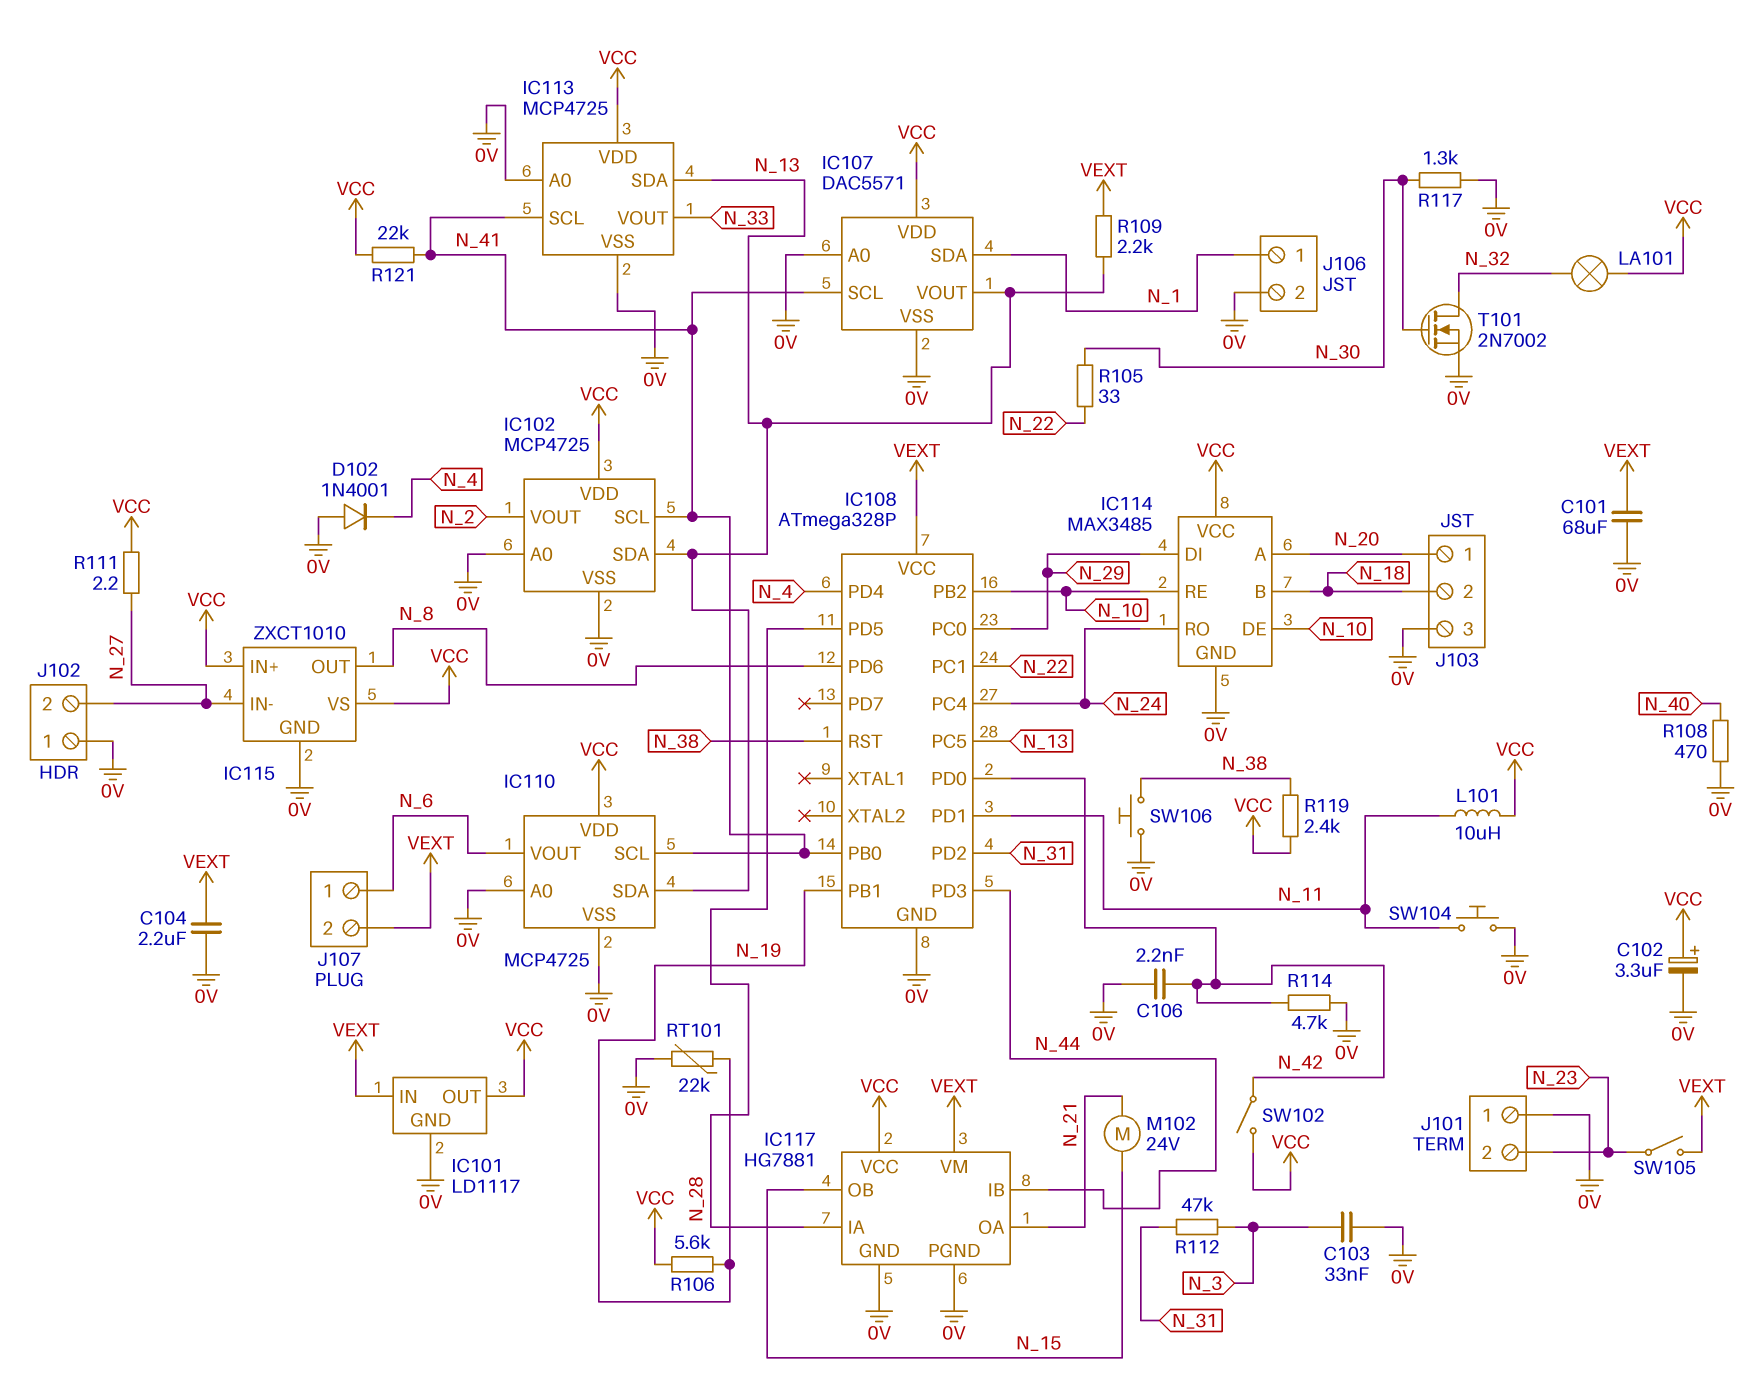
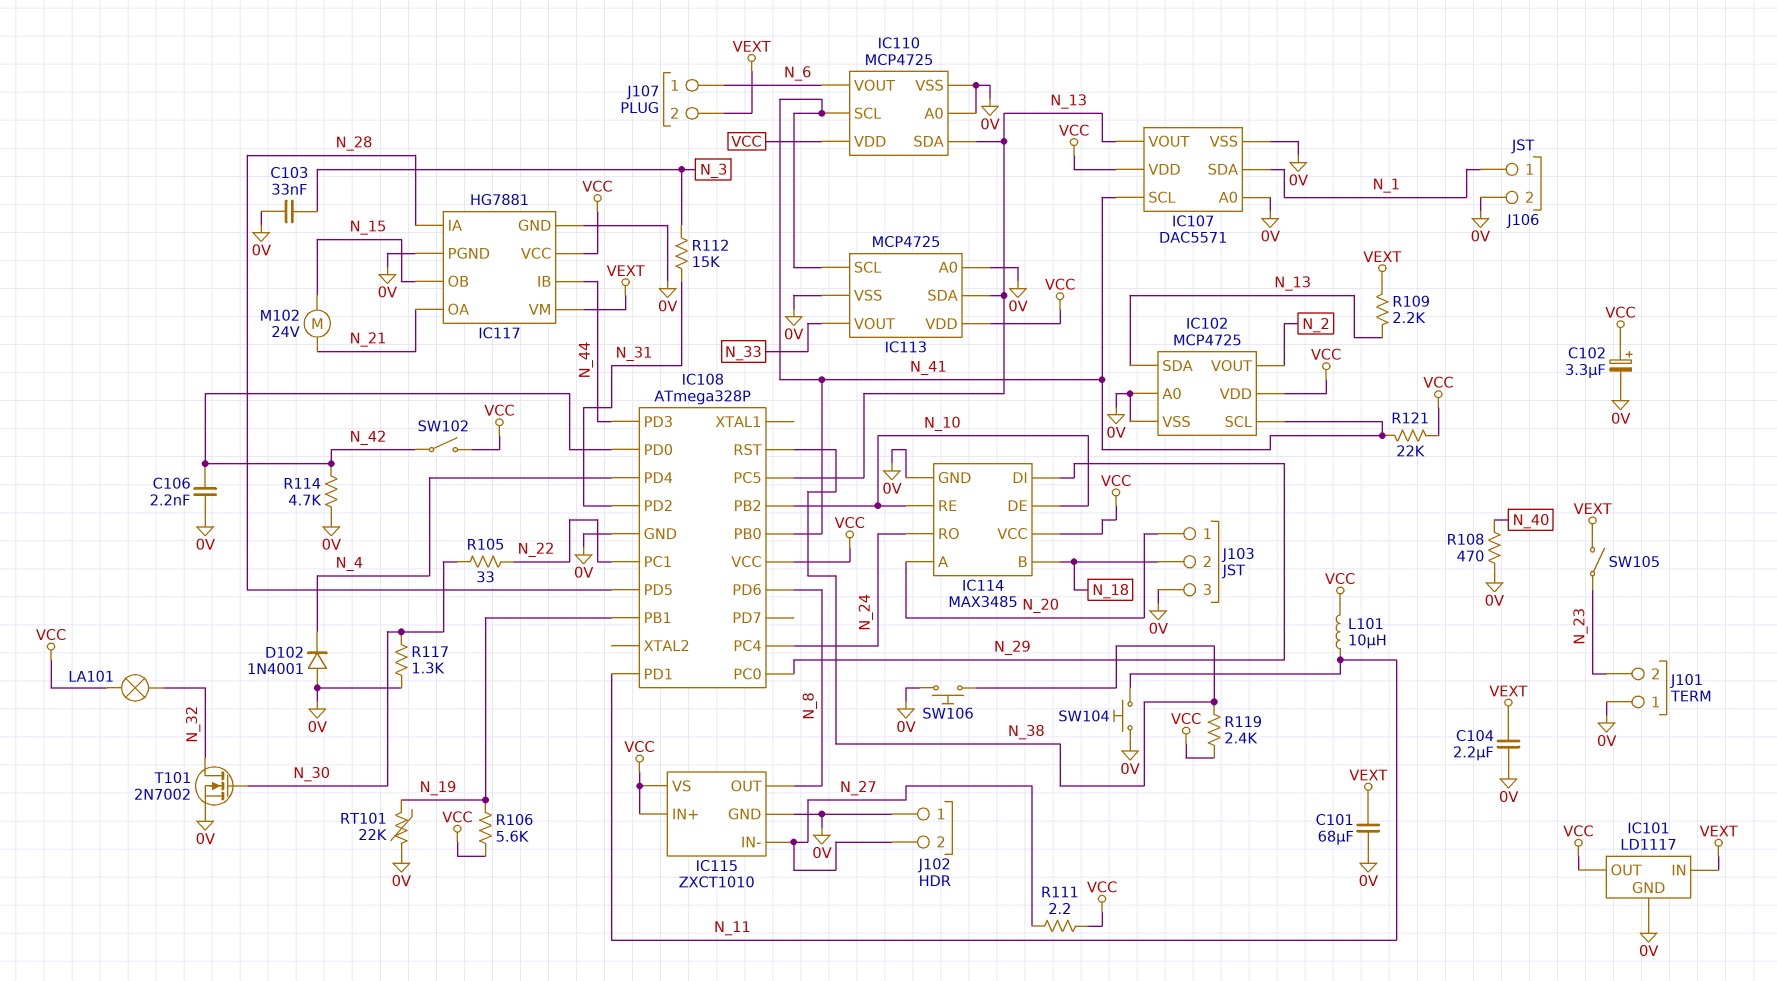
IC108 pin VCC: VEXT -> VCC
R112: 47k (N_3, N_31) -> 15k (N_3, N_31)

